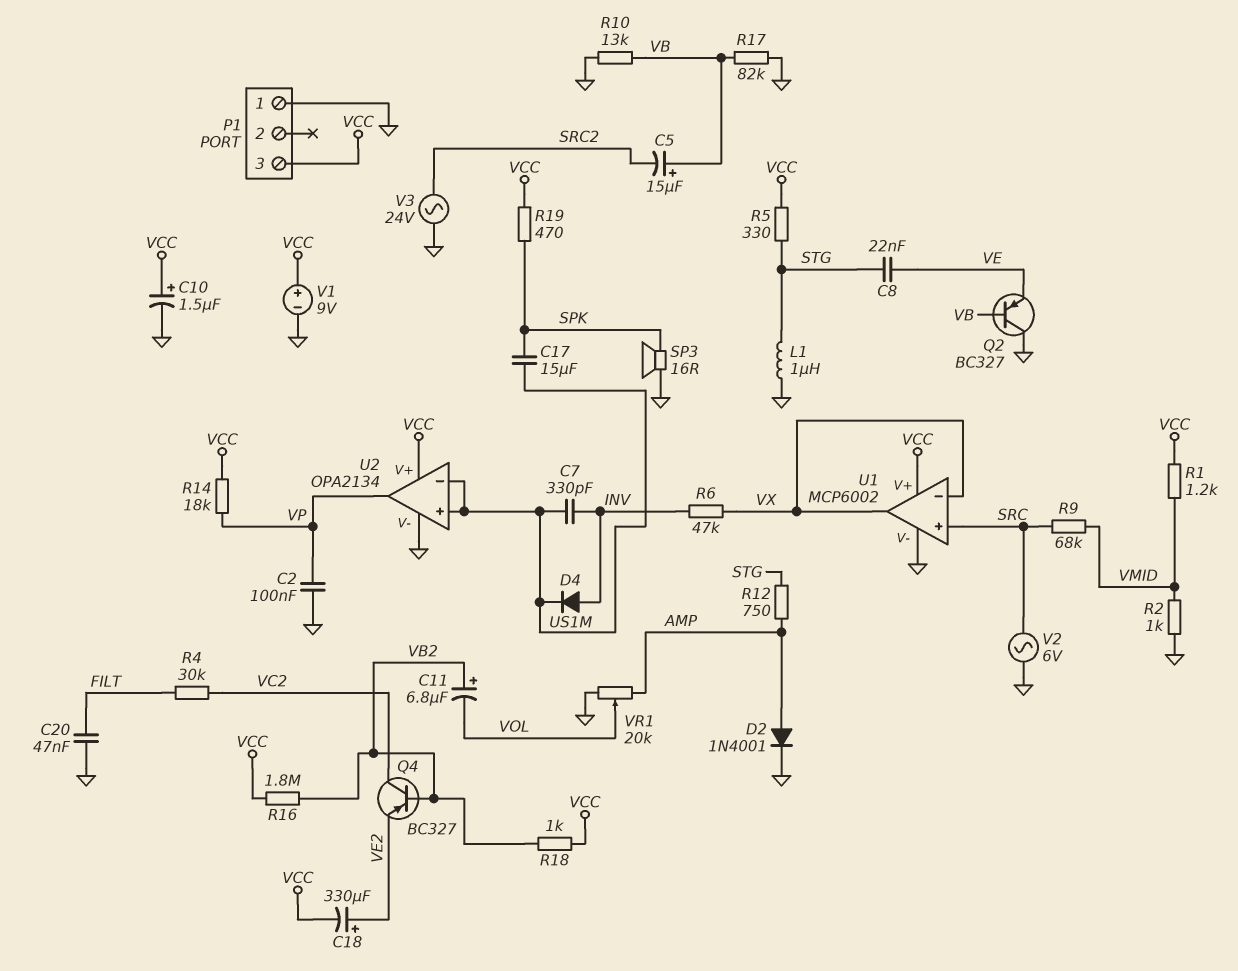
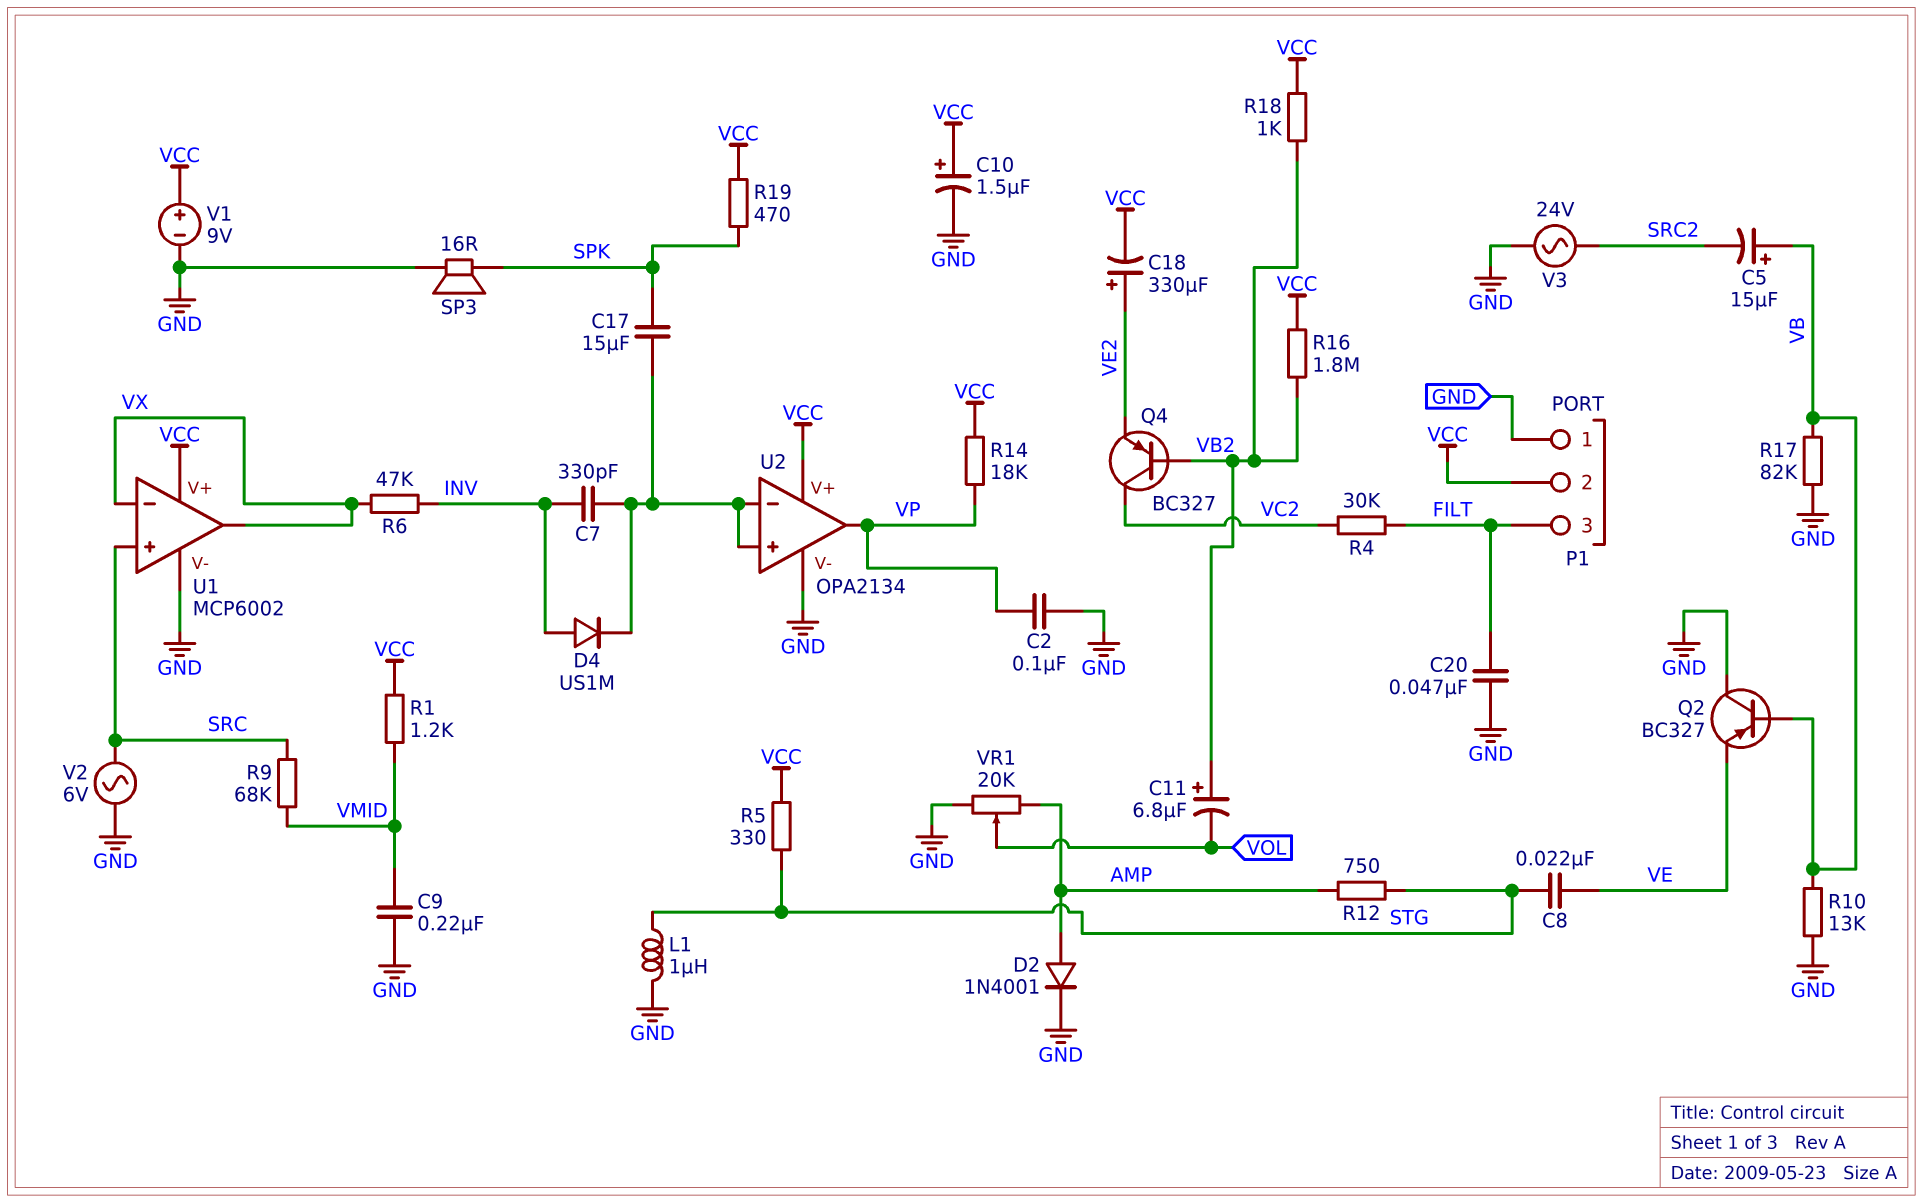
C9: none -> 220nF (GND, VMID)
P1 pin 2: none -> VCC
P1 pin 3: VCC -> FILT
R2: 1k (GND, VMID) -> none

